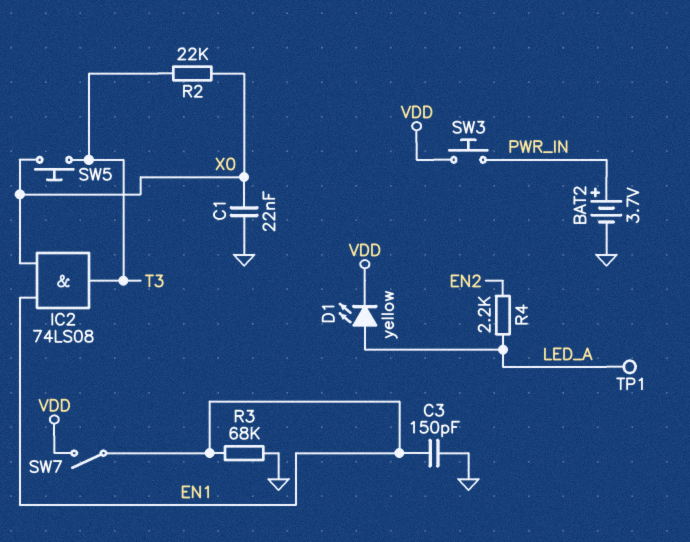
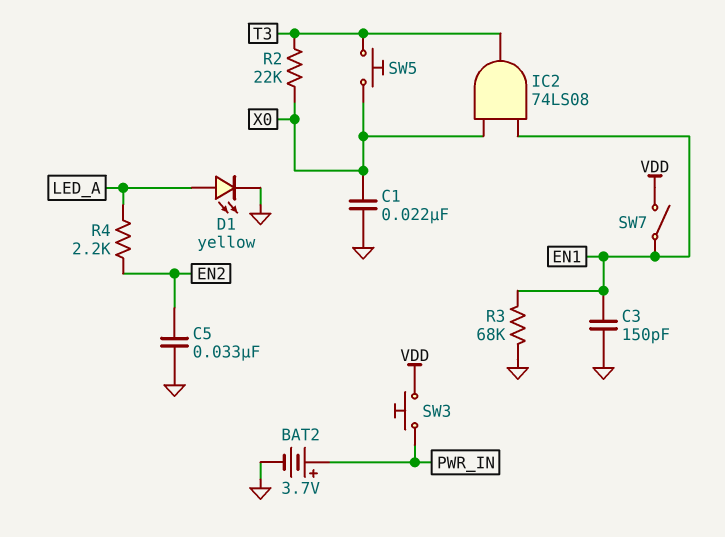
C5: none -> 33nF (EN2, GND)
D1: LED yellow (A LED_A, K VDD) -> LED yellow (A LED_A, K GND)
TP1: test point (LED_A) -> none

